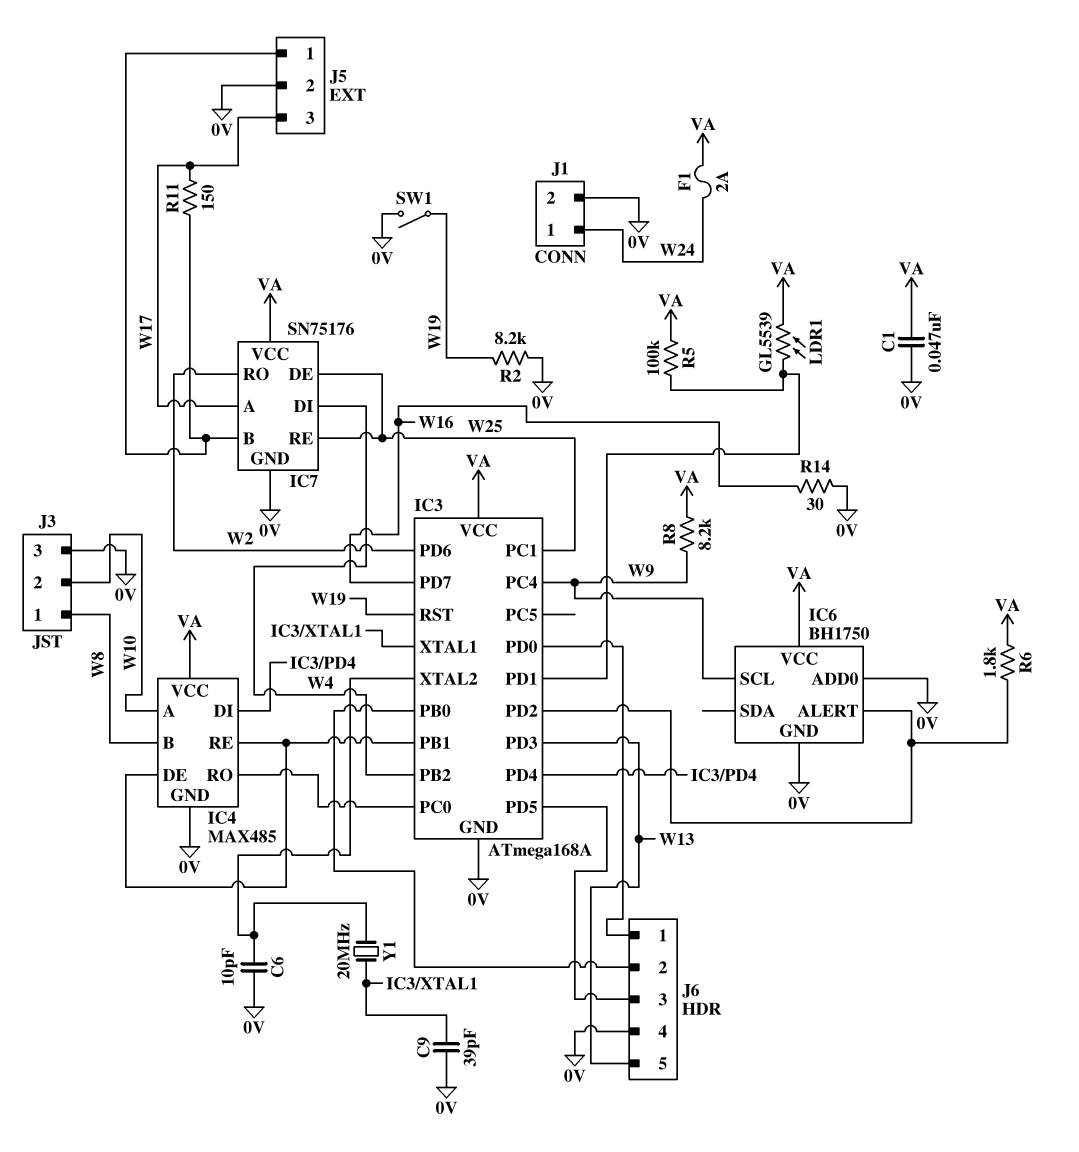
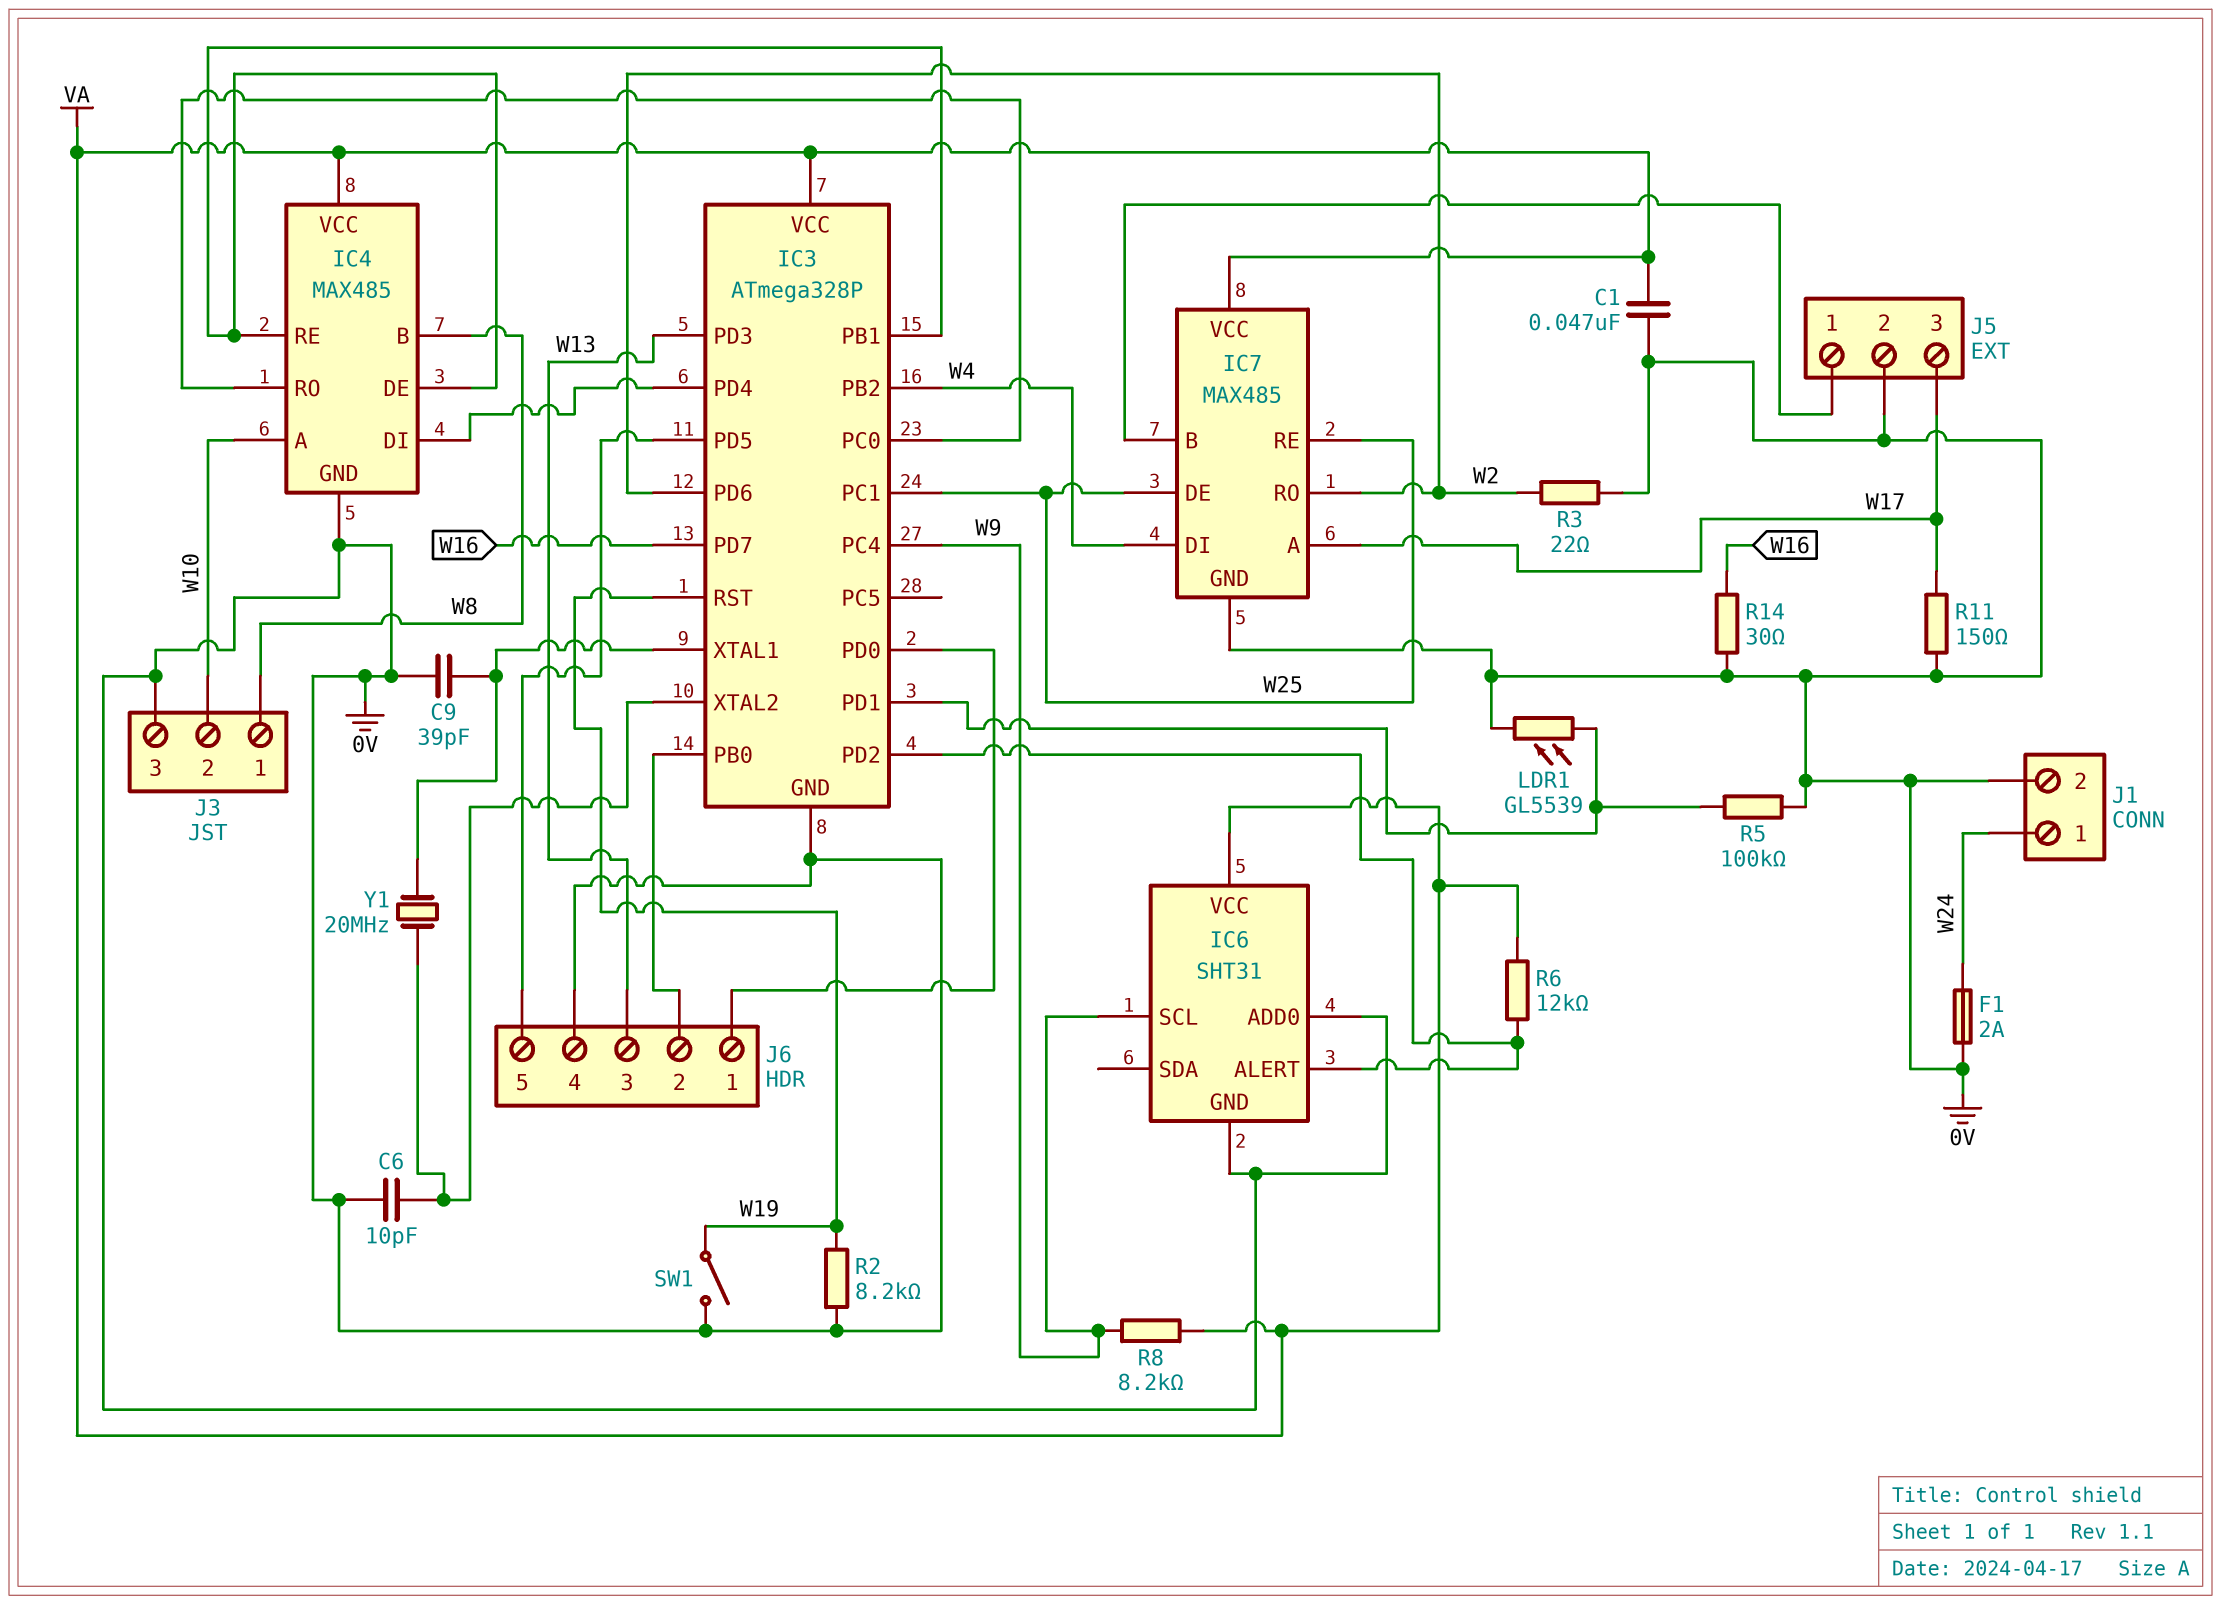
F1: 2A (VA, W24) -> 2A (0V, W24)
IC3: ATmega168A -> ATmega328P
IC6: BH1750 -> SHT31
IC7: SN75176 -> MAX485
J6 pin 3: IC3/PD5 -> W13
J6 pin 5: W13 -> IC3/PD5
LDR1: GL5539 (IC3/PD1, VA) -> GL5539 (0V, IC3/PD1)
R3: none -> 22 (0V, W2)
R5: 100k (IC3/PD1, VA) -> 100k (0V, IC3/PD1)
R6: 1.8k (IC3/PD2, VA) -> 12k (IC3/PD2, VA)
R11: 150 (IC7/B, W17) -> 150 (0V, W17)

